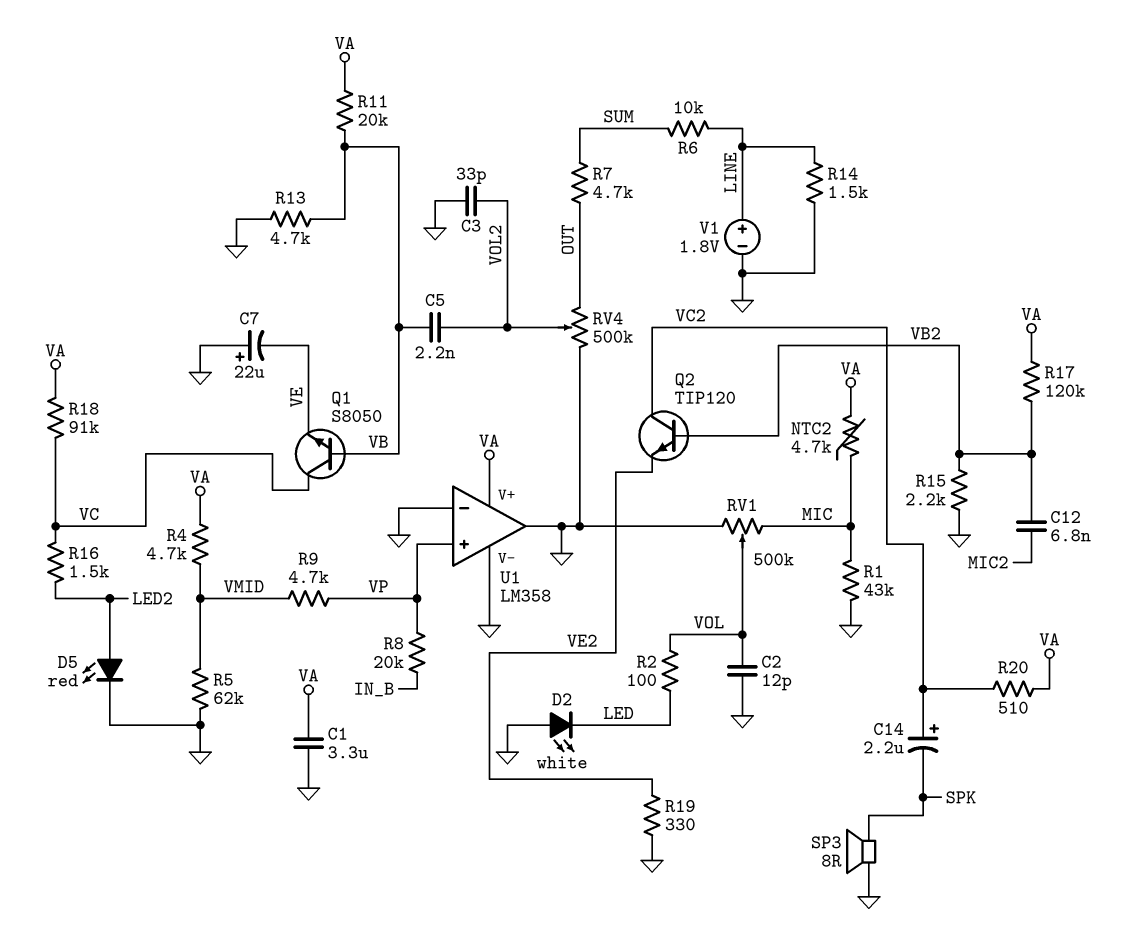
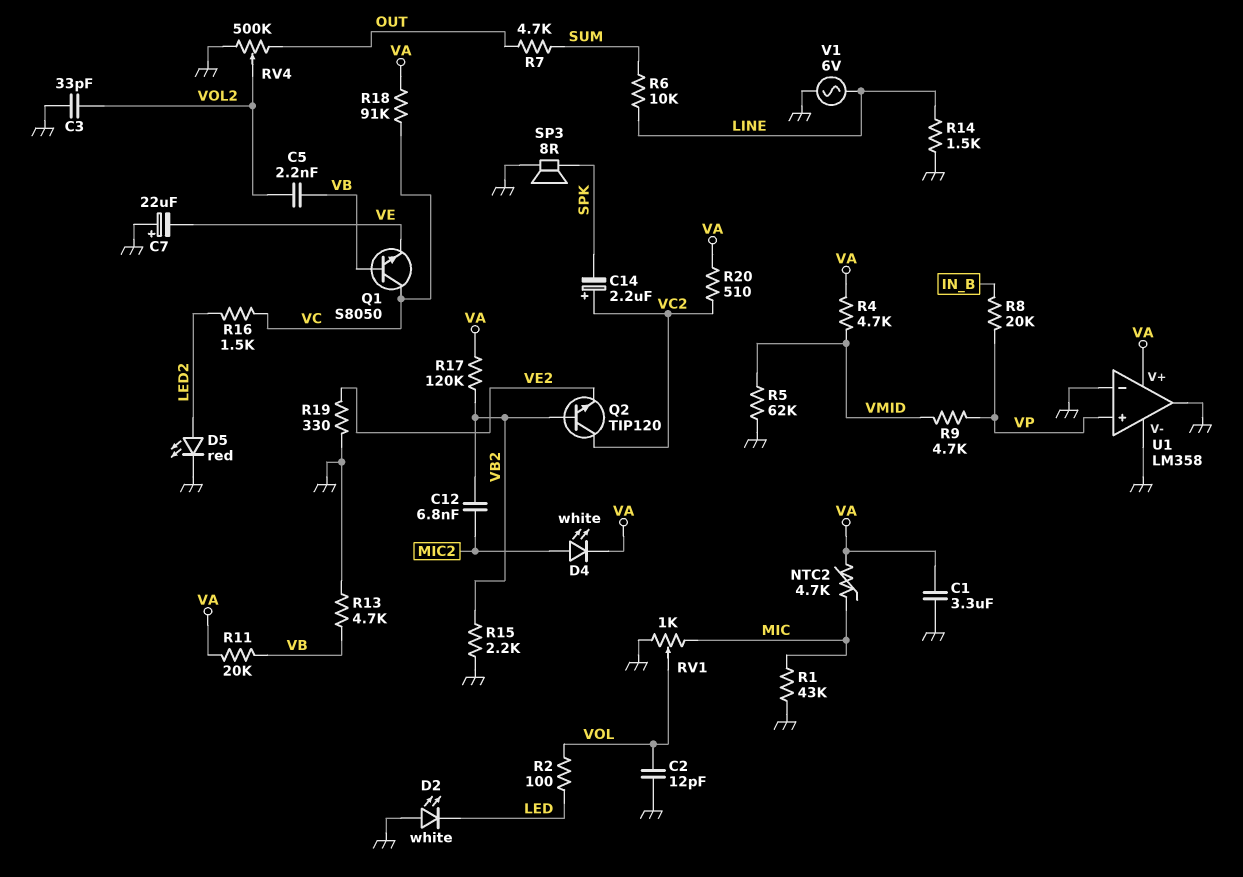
D4: none -> LED white (A MIC2, K VA)
RV1: 500k (GND, MIC, wiper VOL) -> 1k (GND, MIC, wiper VOL)
V1: 1.8V (plus LINE, minus GND) -> AC 6V (GND, LINE)

